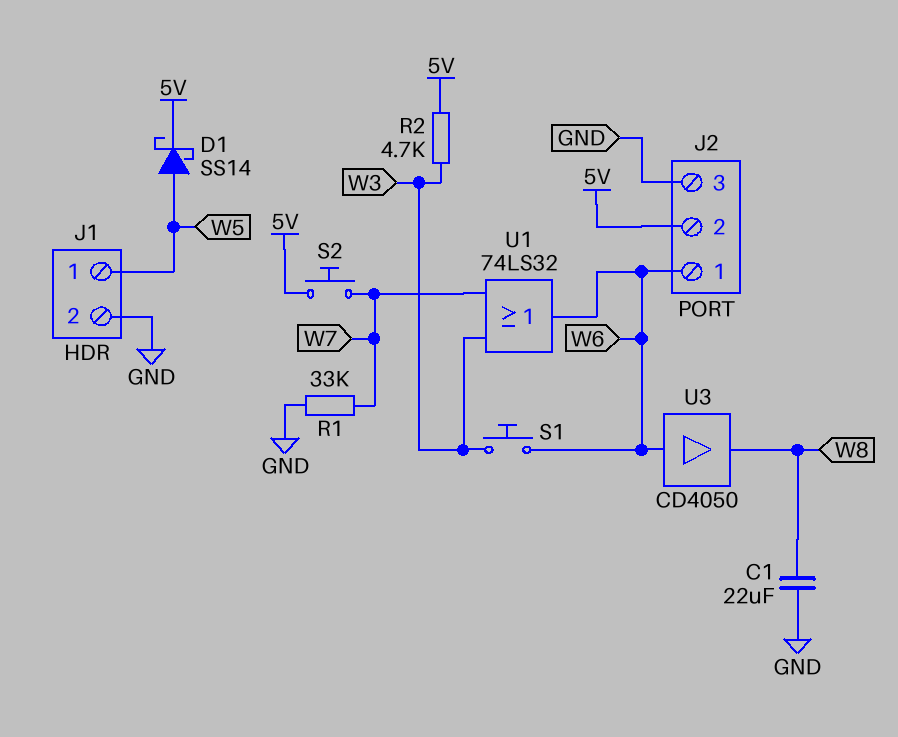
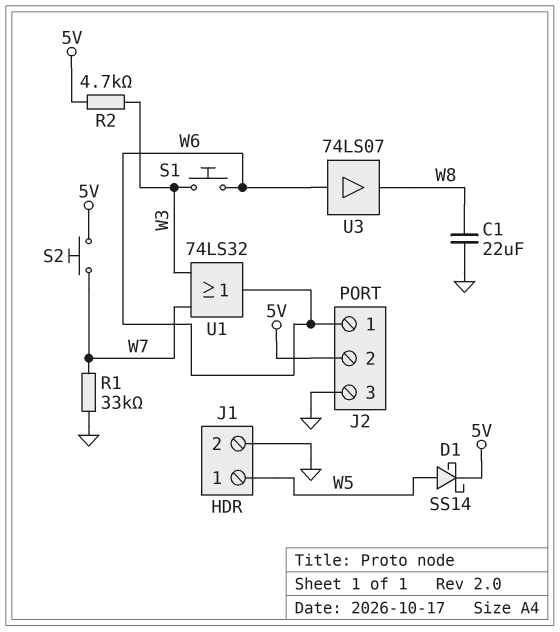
U3: buffer CD4050 (in W6, out W8) -> buffer 74LS07 (in W6, out W8)

